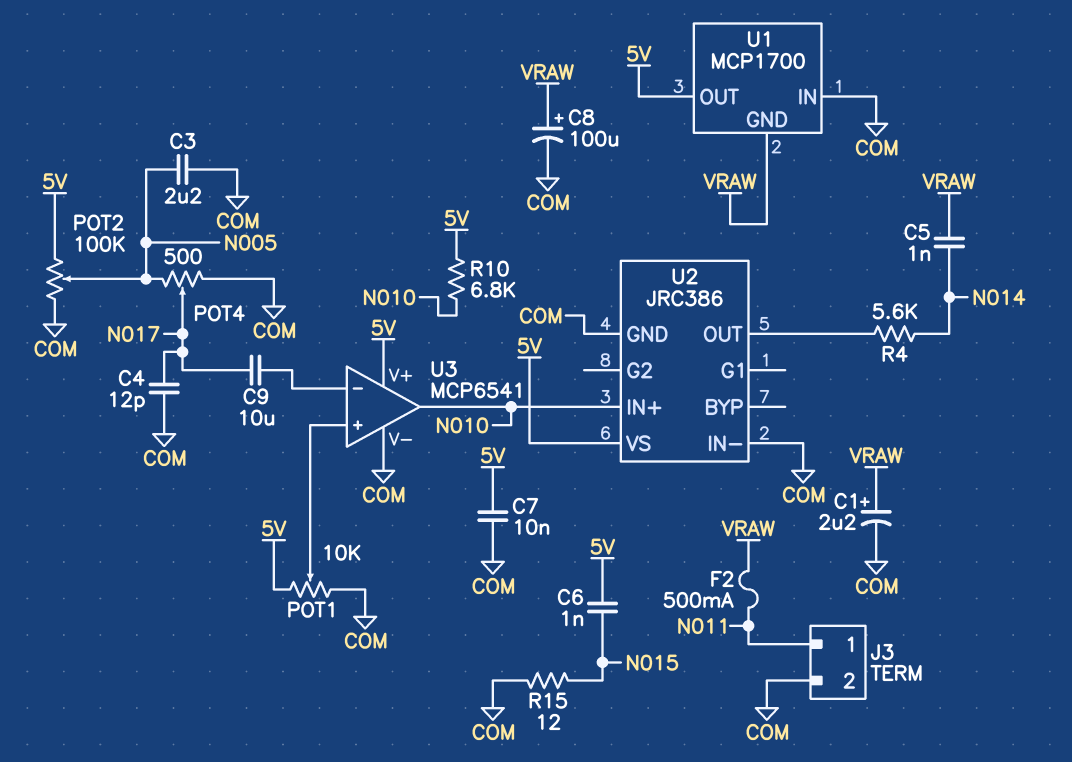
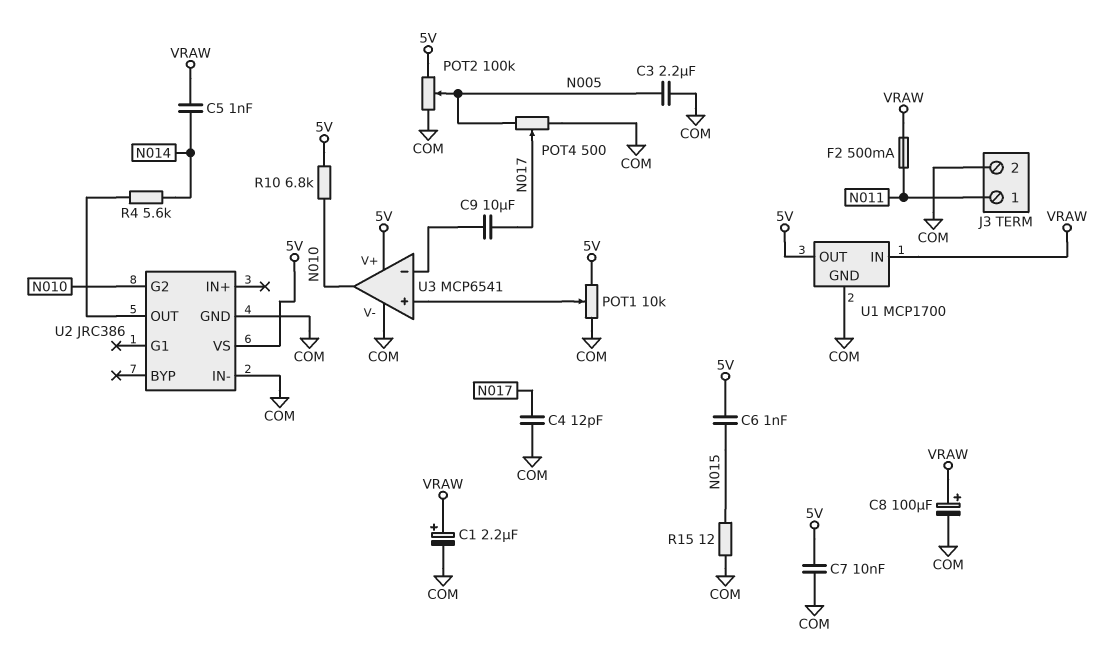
U1 pin GND: VRAW -> COM
U1 pin IN: COM -> VRAW
U2 pin G2: none -> N010
U2 pin IN+: N010 -> none

